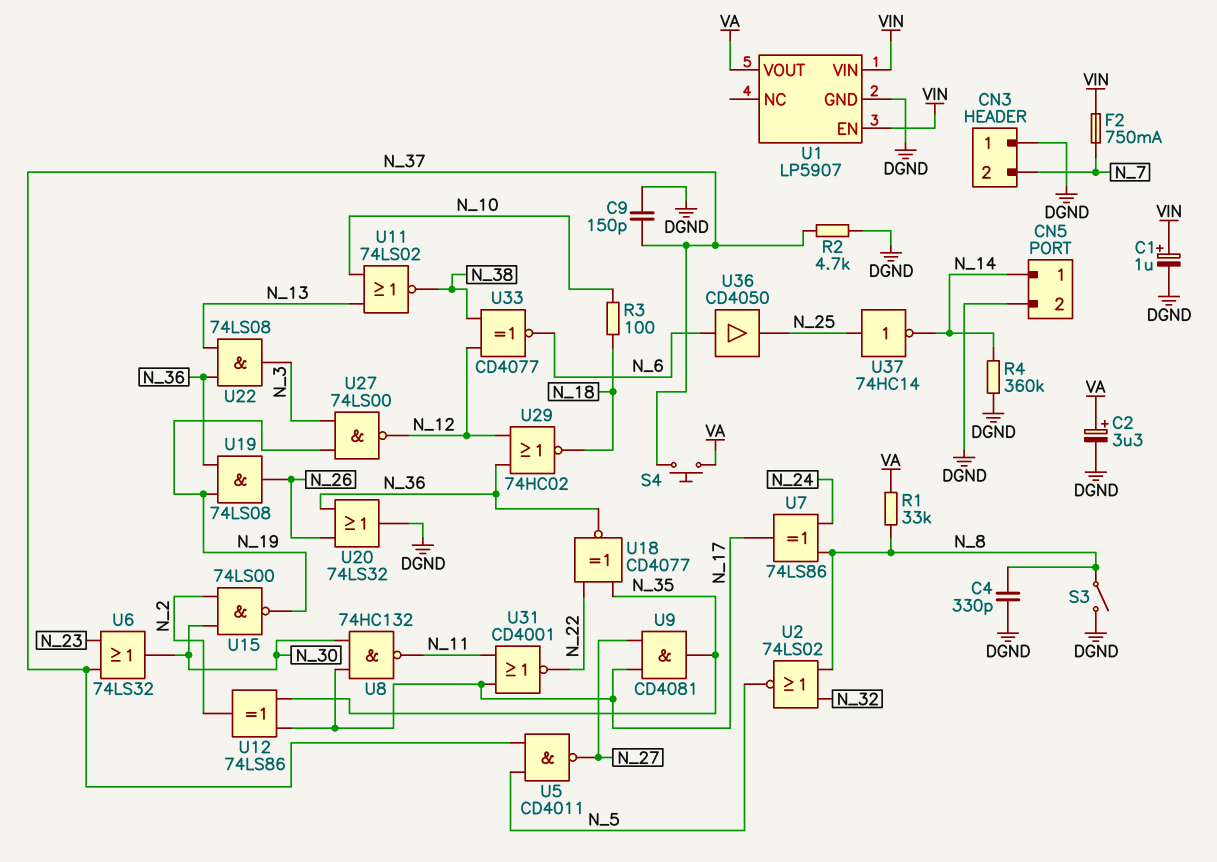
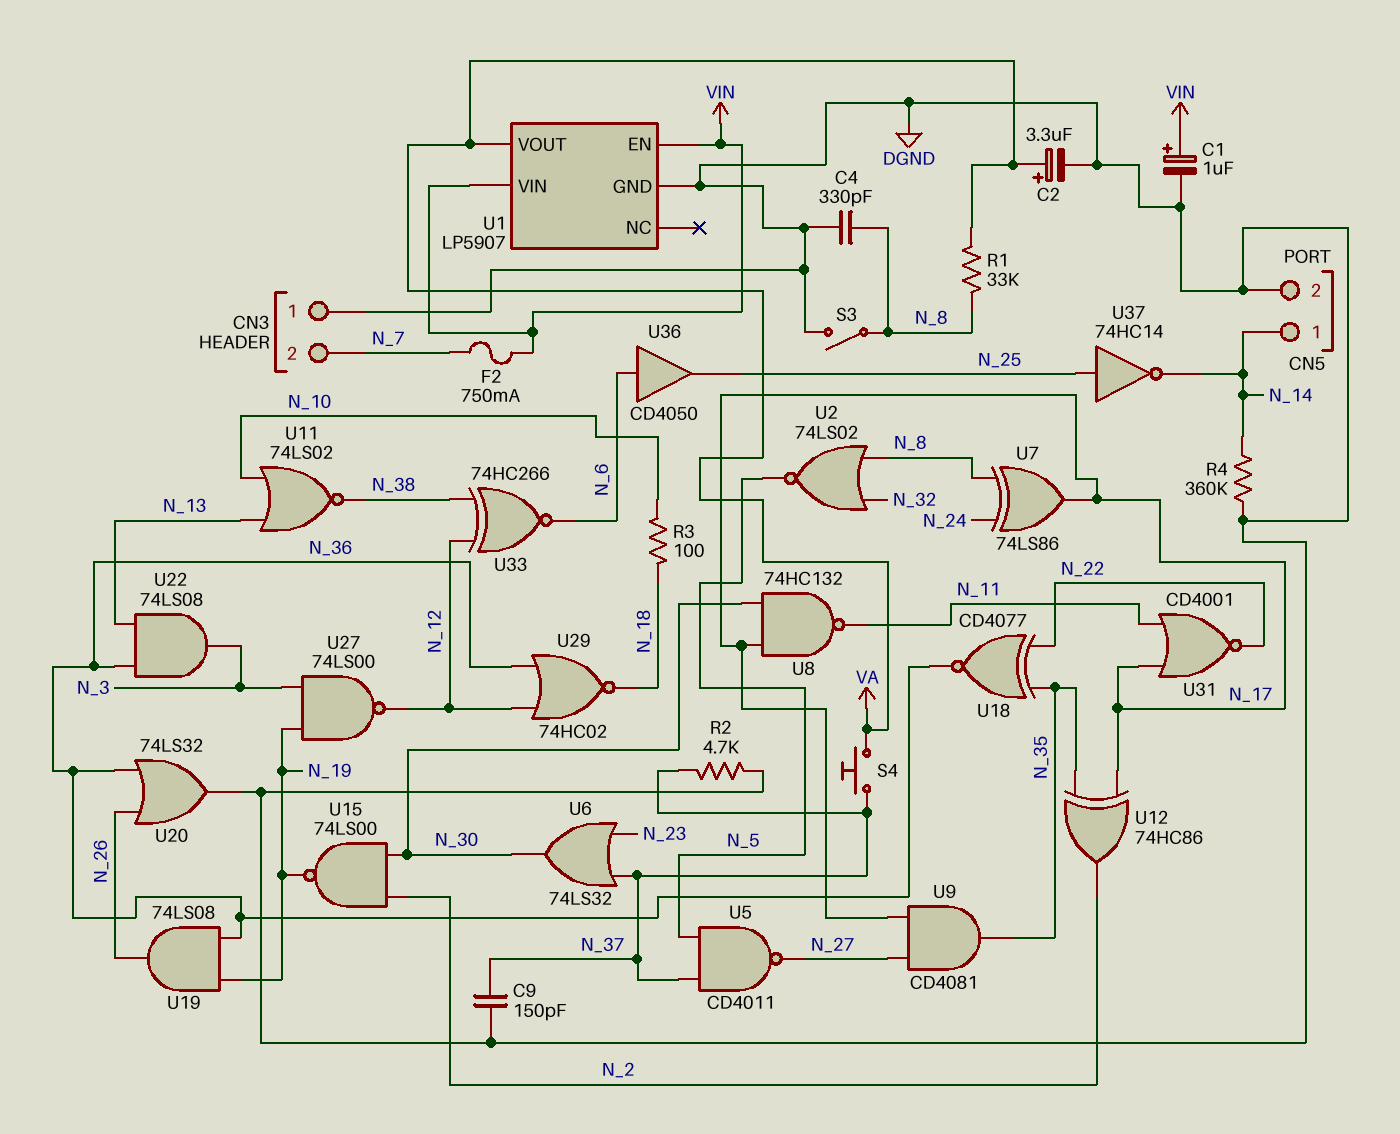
U12: XOR 74LS86 (in N_17, in N_35, out N_2) -> XOR 74HC86 (in N_17, in N_35, out N_2)
U33: XNOR CD4077 (in N_12, in N_38, out N_6) -> XNOR 74HC266 (in N_12, in N_38, out N_6)

